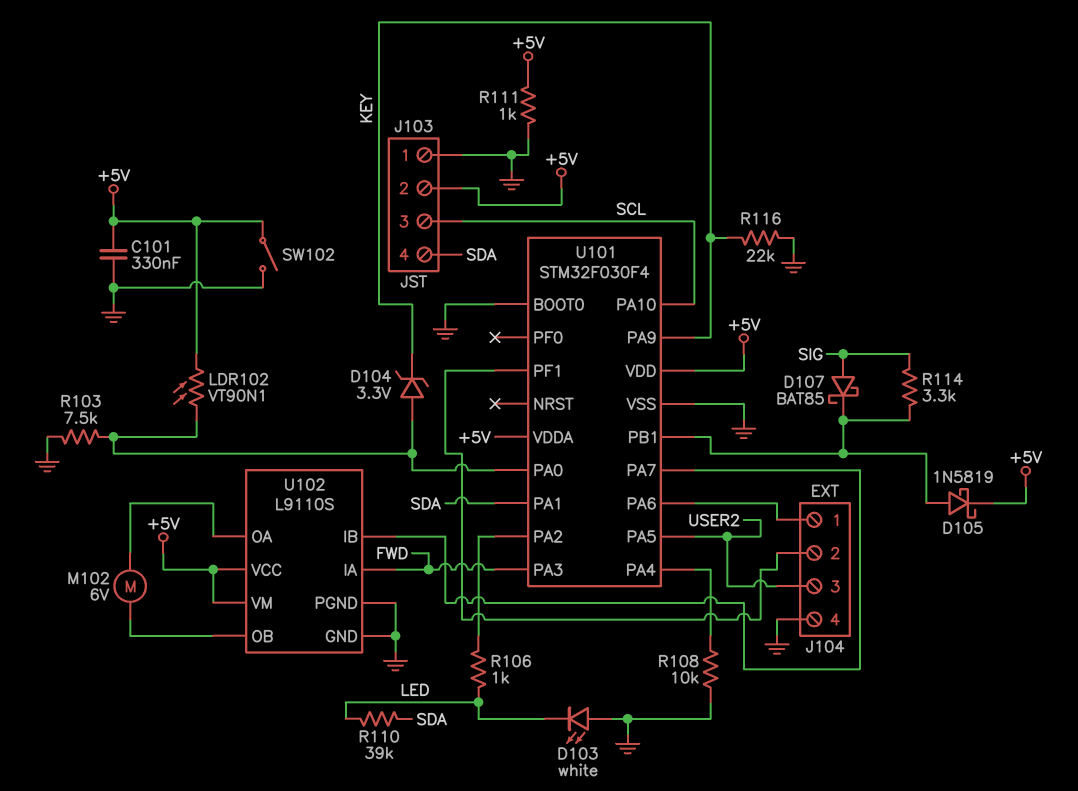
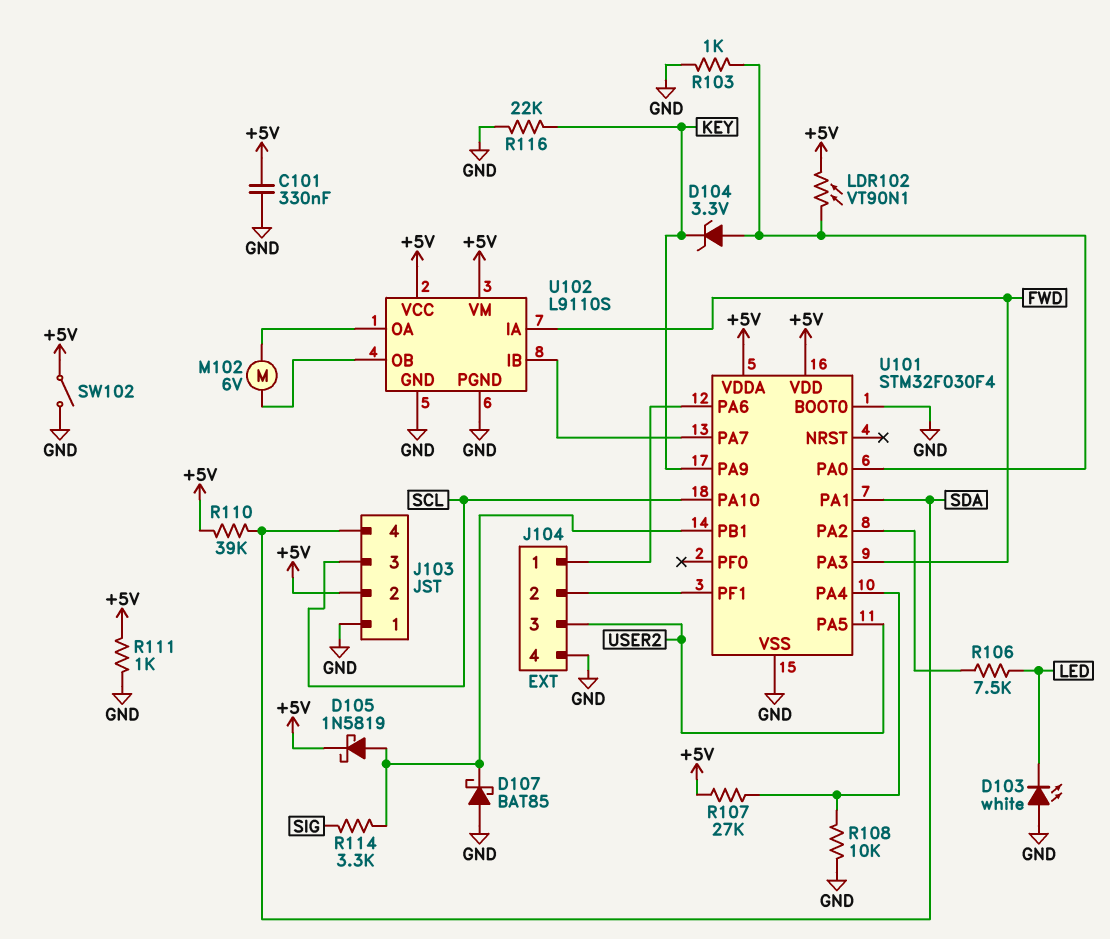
D107: schottky BAT85 (A SIG, K U101/PB1) -> schottky BAT85 (A GND, K U101/PB1)
R103: 7.5k (GND, U101/PA0) -> 1k (GND, U101/PA0)
R106: 1k (LED, U101/PA2) -> 7.5k (LED, U101/PA2)
R107: none -> 27k (+5V, U101/PA4)
R110: 39k (LED, SDA) -> 39k (+5V, SDA)

